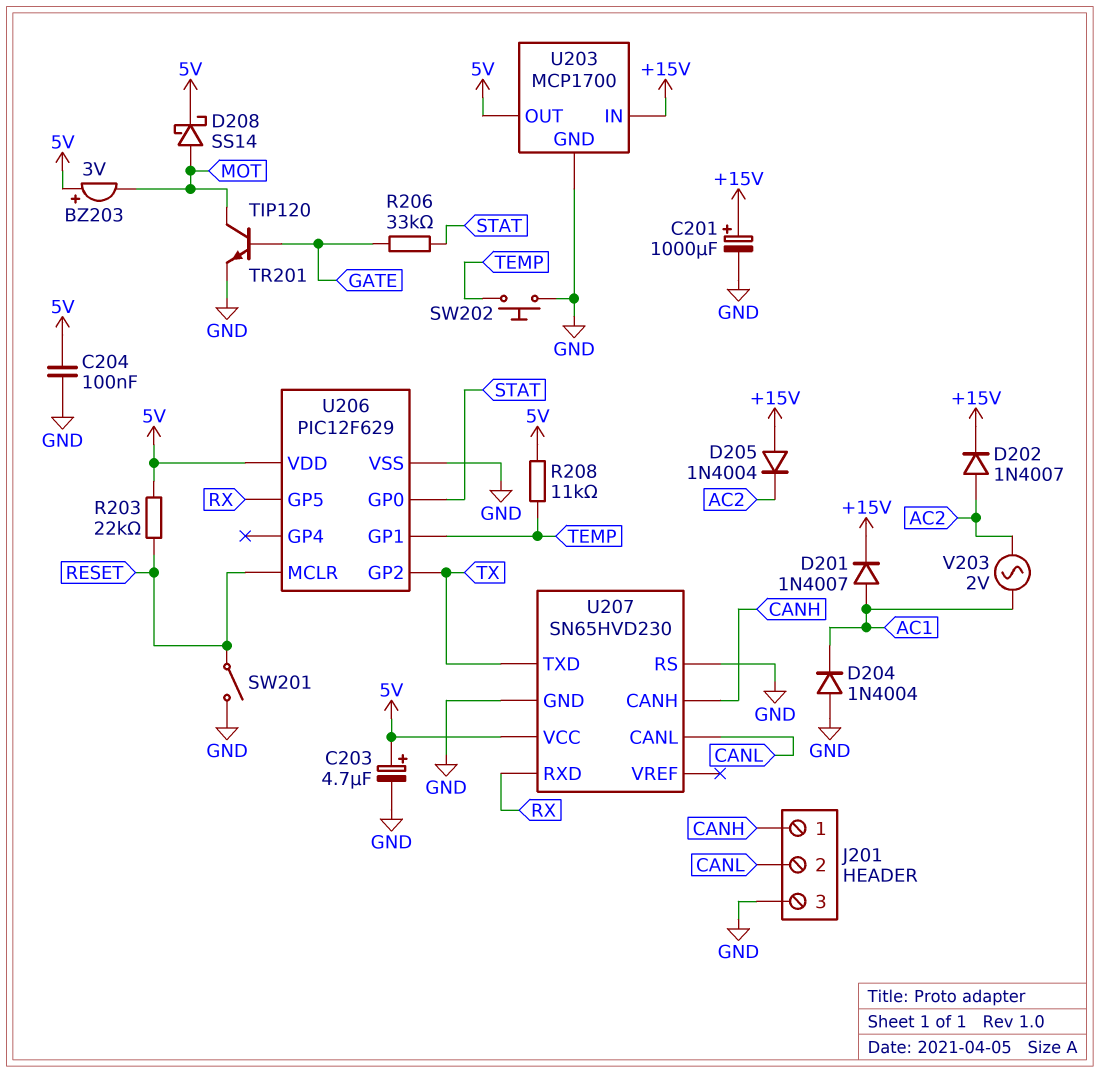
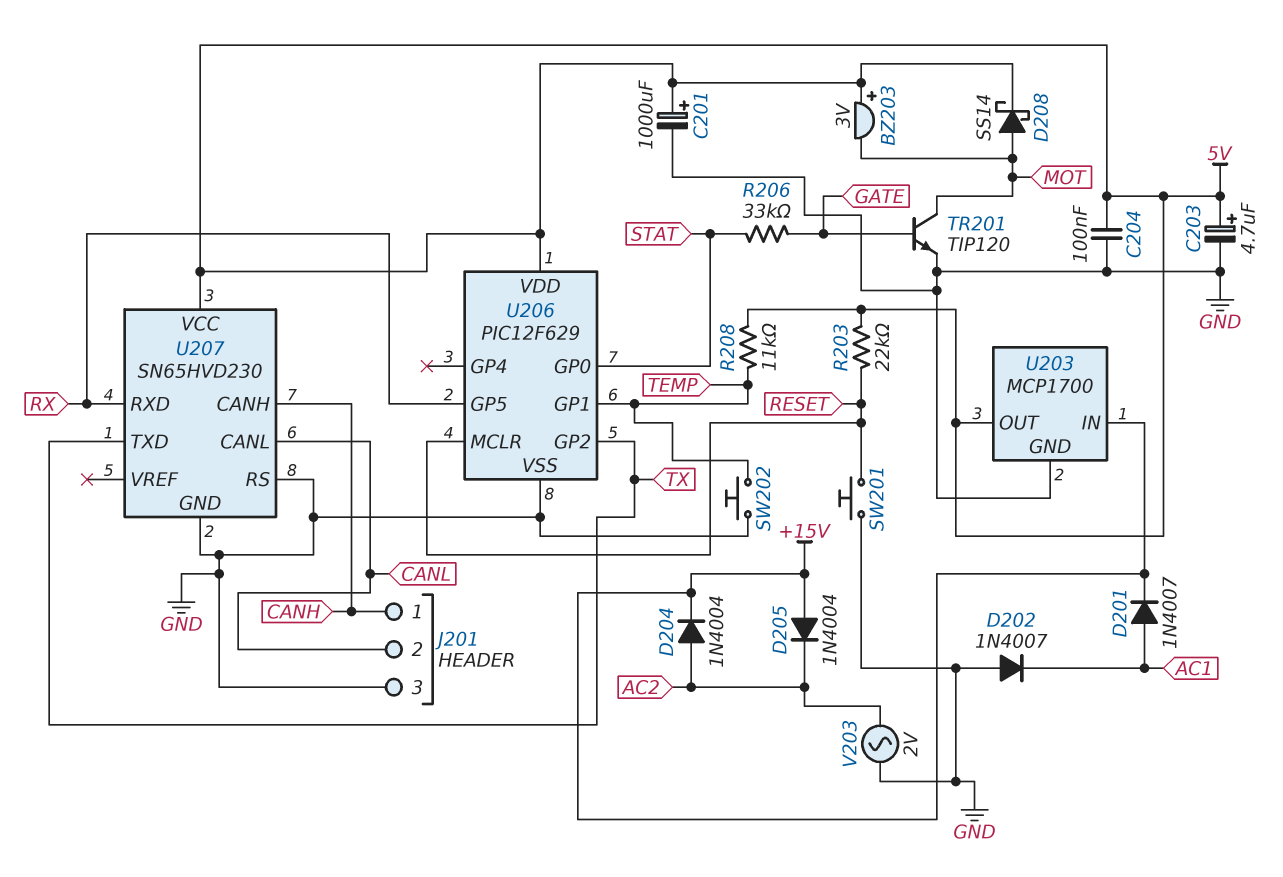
C201: 1000uF (plus +15V, minus GND) -> 1000uF (plus 5V, minus GND)
D202: diode 1N4007 (A AC2, K +15V) -> diode 1N4007 (A GND, K AC1)
D204: diode 1N4004 (A GND, K AC1) -> diode 1N4004 (A AC2, K +15V)
SW201: switch (GND, RESET) -> button (GND, RESET)
V203: AC 2V (AC1, AC2) -> AC 2V (AC2, GND)

